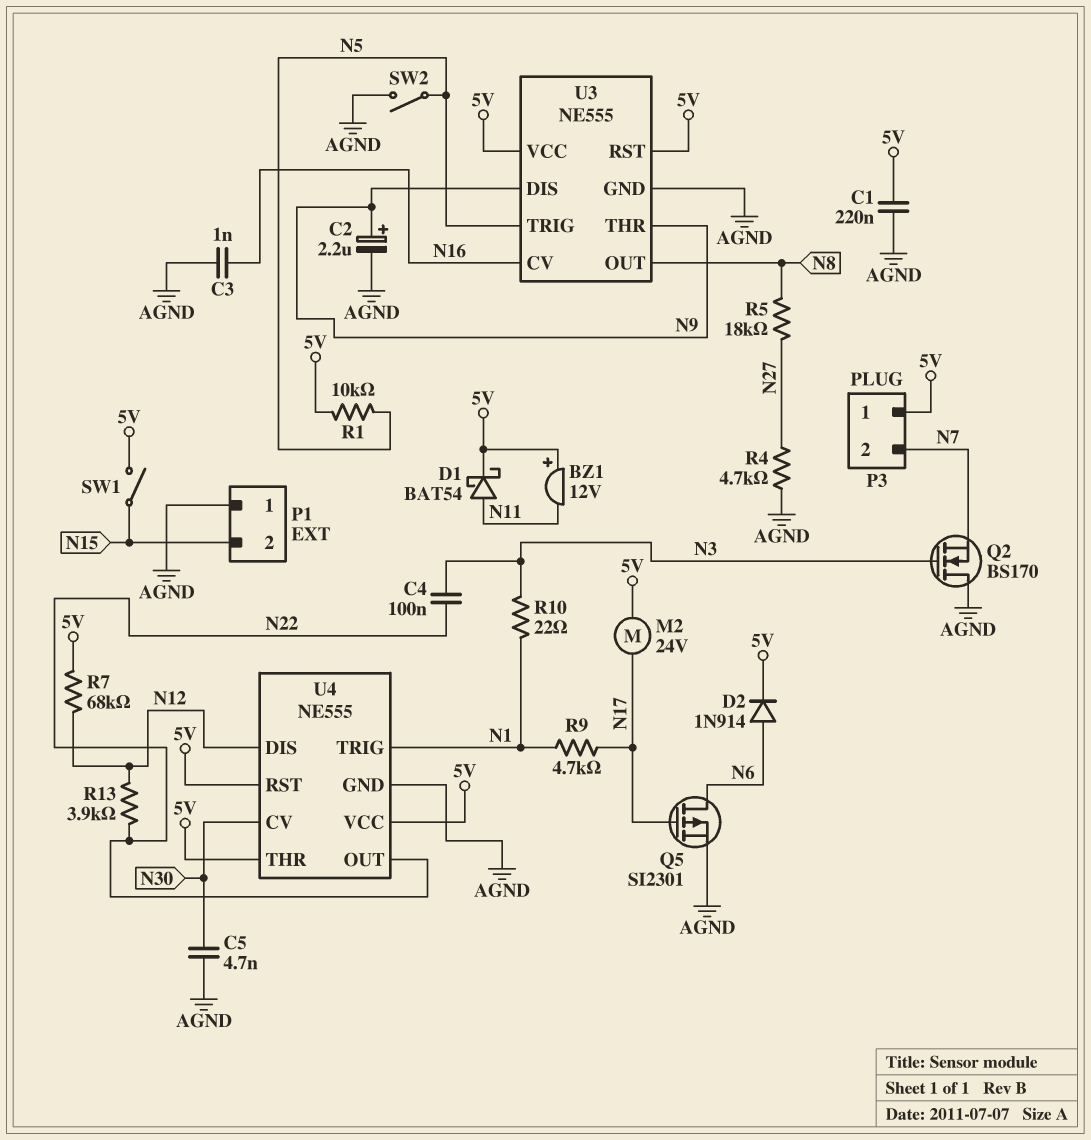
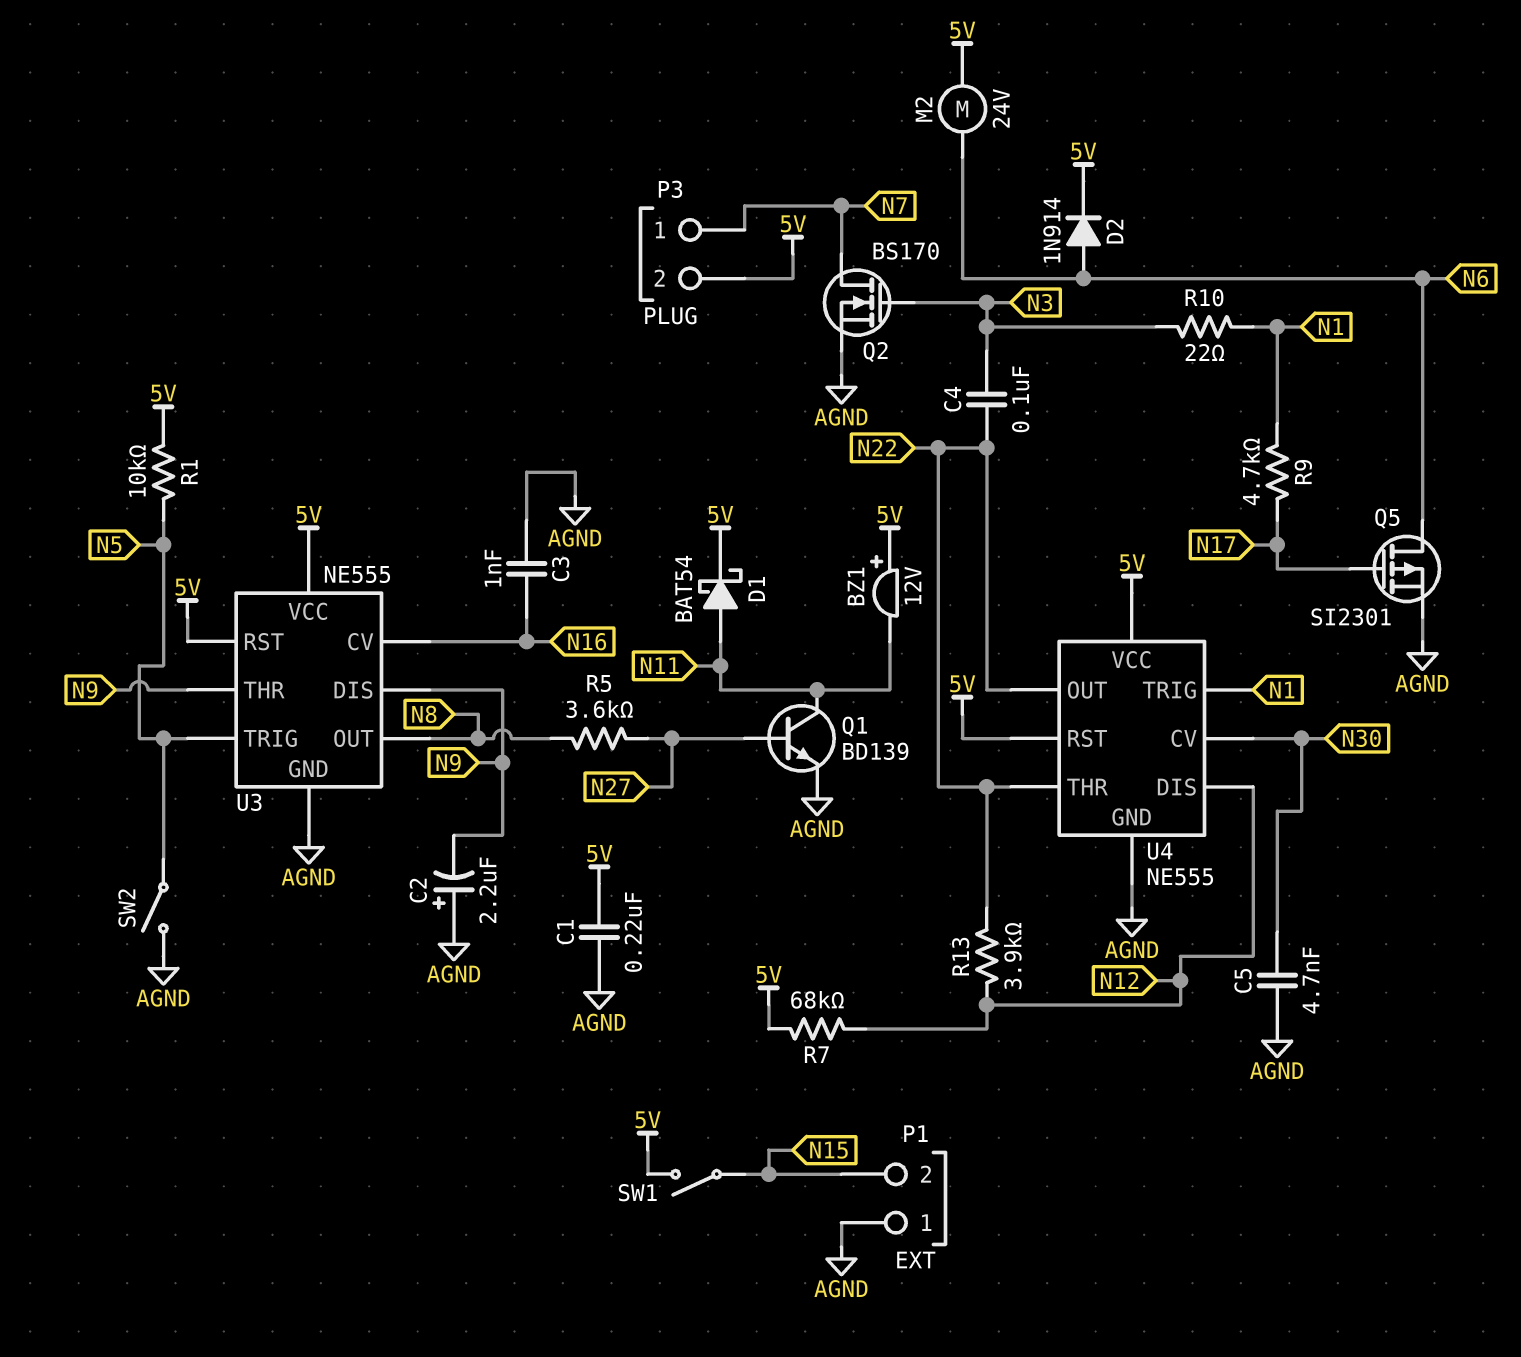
C2: 2.2uF (plus N9, minus AGND) -> 2.2uF (plus AGND, minus N9)
M2: motor 24V (5V, N17) -> motor 24V (5V, N6)
P3 pin 1: 5V -> N7
P3 pin 2: N7 -> 5V
Q1: none -> NPN BD139 (B N27, C N11, E AGND)
Q2: NMOS BS170 (G N3, D AGND, S N7) -> NMOS BS170 (G N3, D N7, S AGND)
R4: 4.7k (AGND, N27) -> none
R5: 18k (N8, N27) -> 3.6k (N8, N27)
U4 pin THR: 5V -> N22

